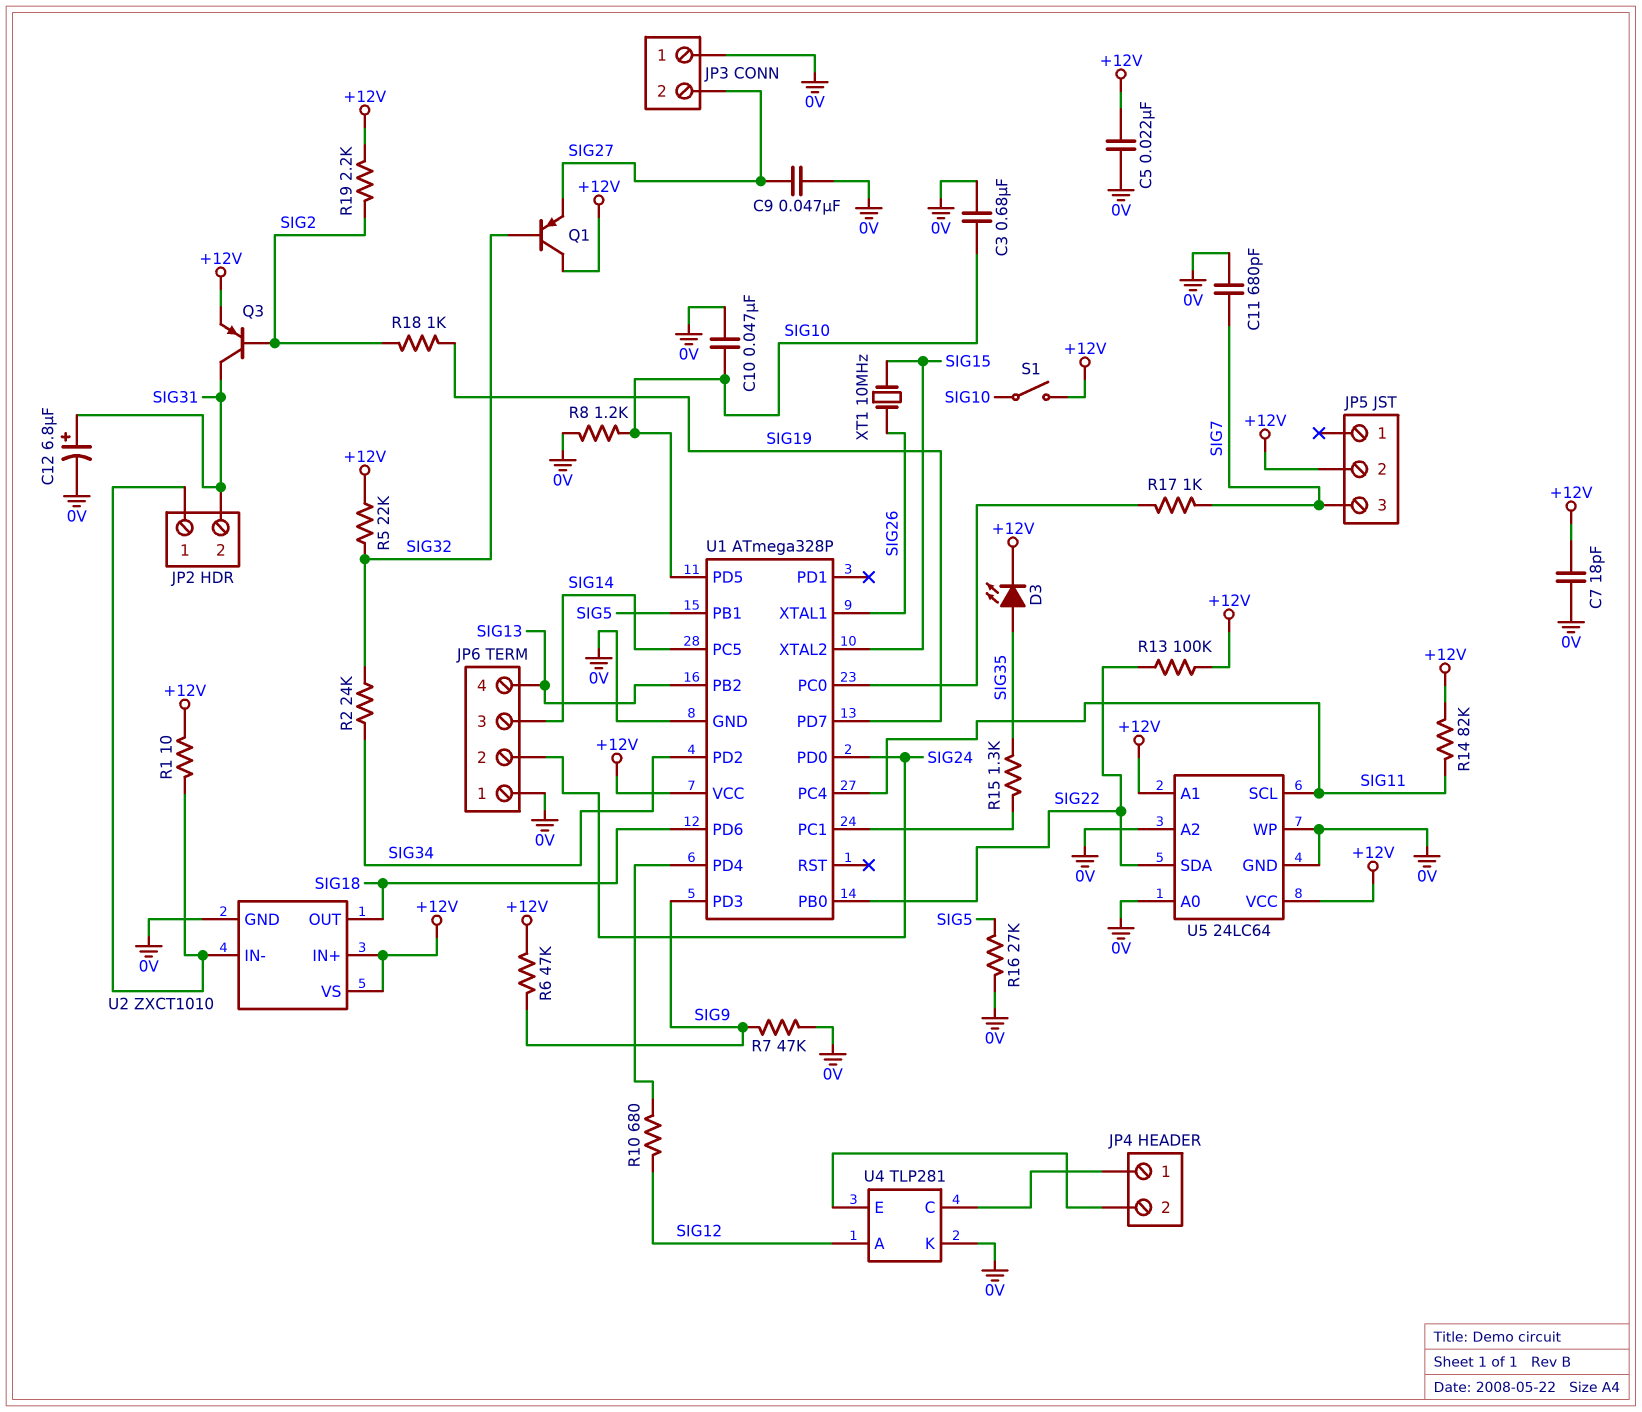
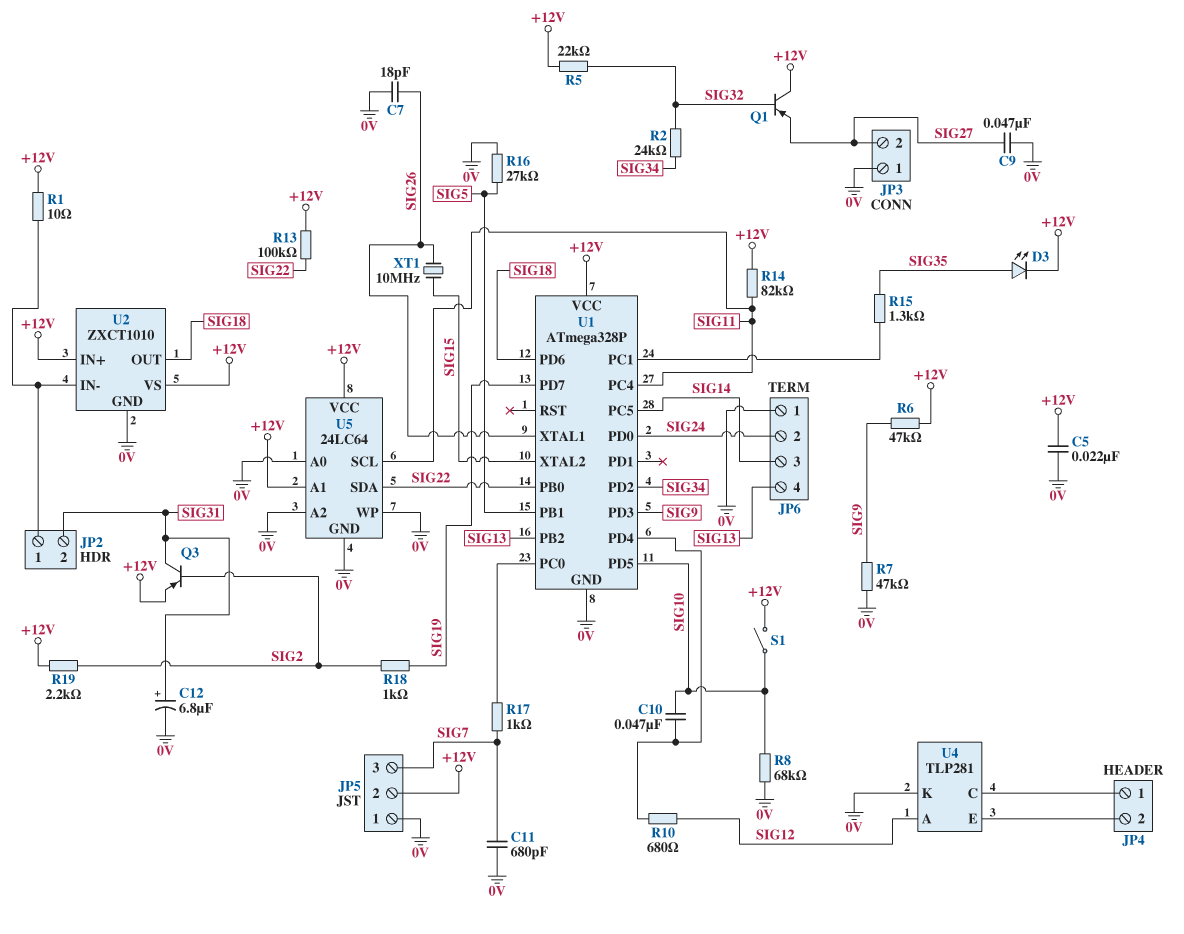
C3: 680nF (0V, SIG10) -> none
C7: 18pF (+12V, 0V) -> 18pF (0V, SIG26)
C10: 47nF (0V, SIG10) -> 47nF (SIG10, U1/PD4)
JP5 pin 1: none -> 0V
R8: 1.2k (0V, SIG10) -> 68k (0V, SIG10)

